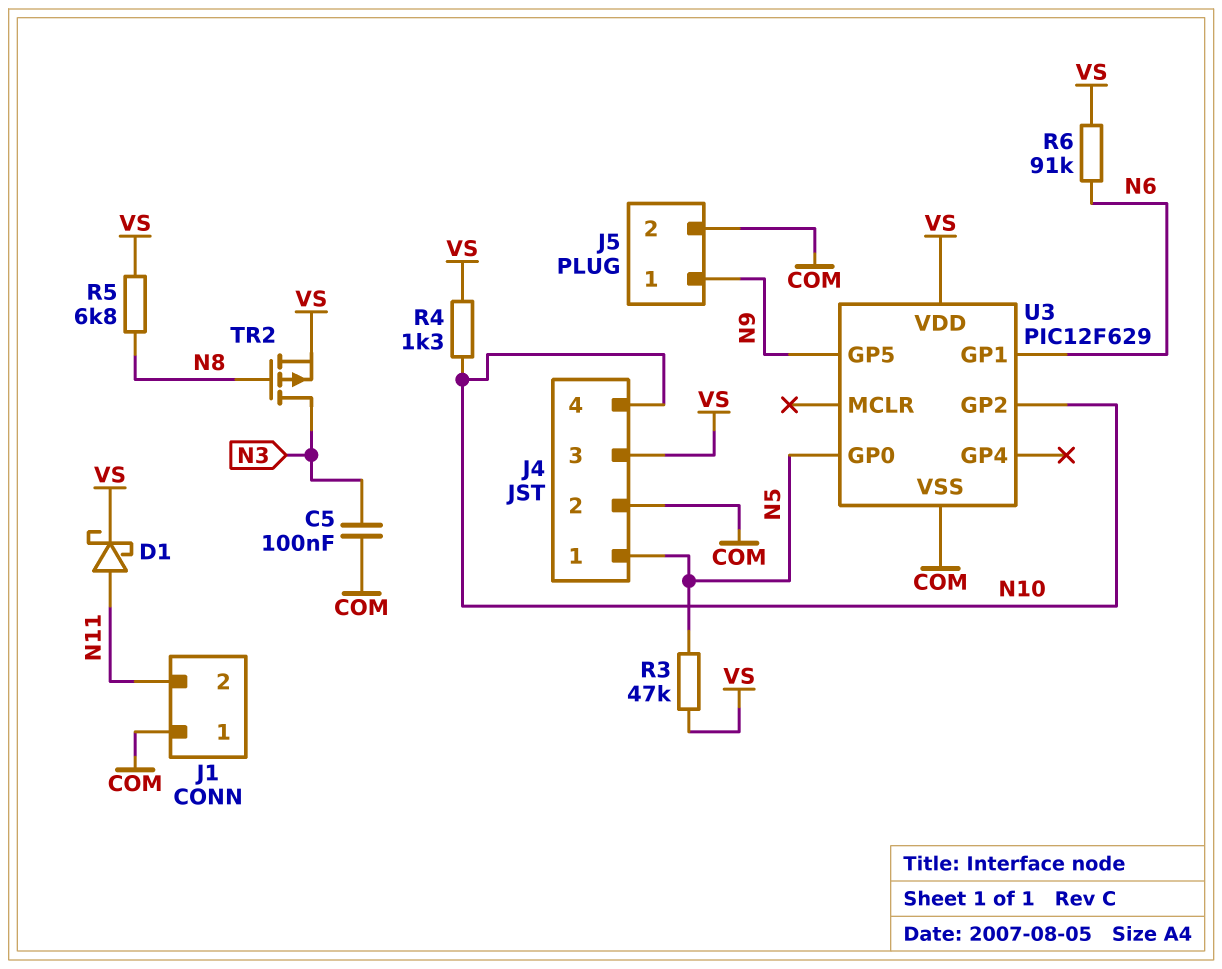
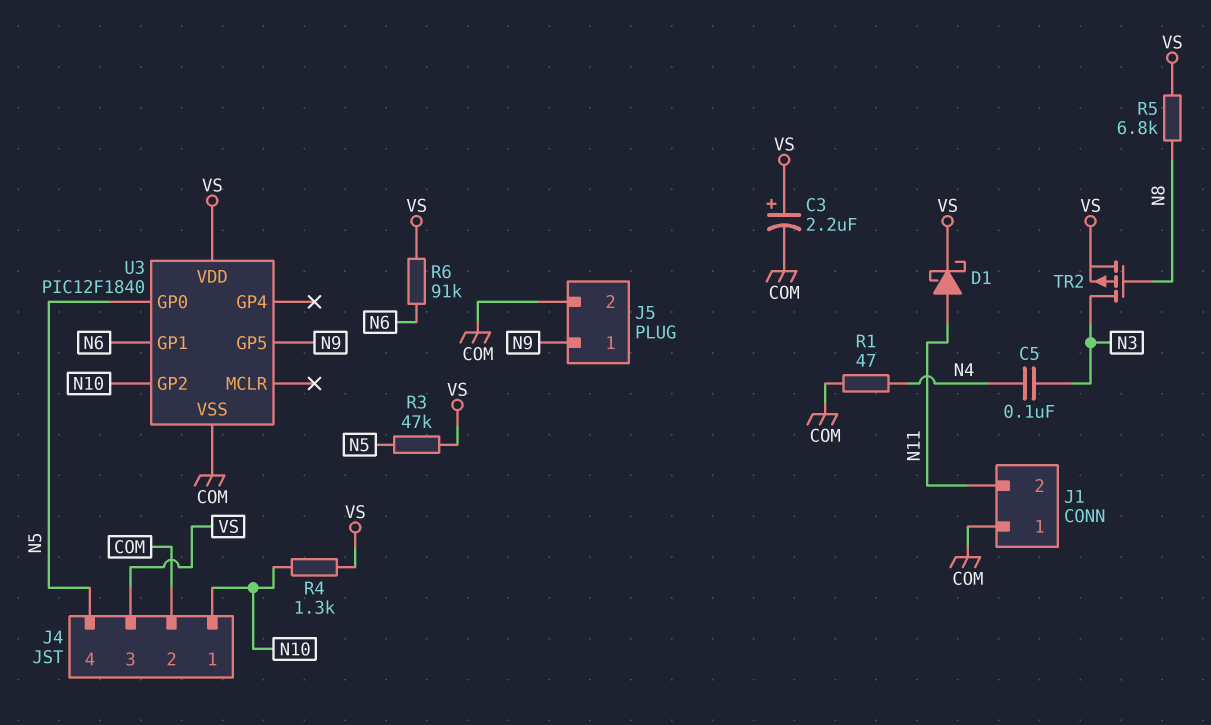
C3: none -> 2.2uF (plus VS, minus COM)
C5: 100nF (COM, N3) -> 100nF (N3, N4)
J4 pin 1: N5 -> N10
J4 pin 4: N10 -> N5
R1: none -> 47 (COM, N4)
U3: PIC12F629 -> PIC12F1840

